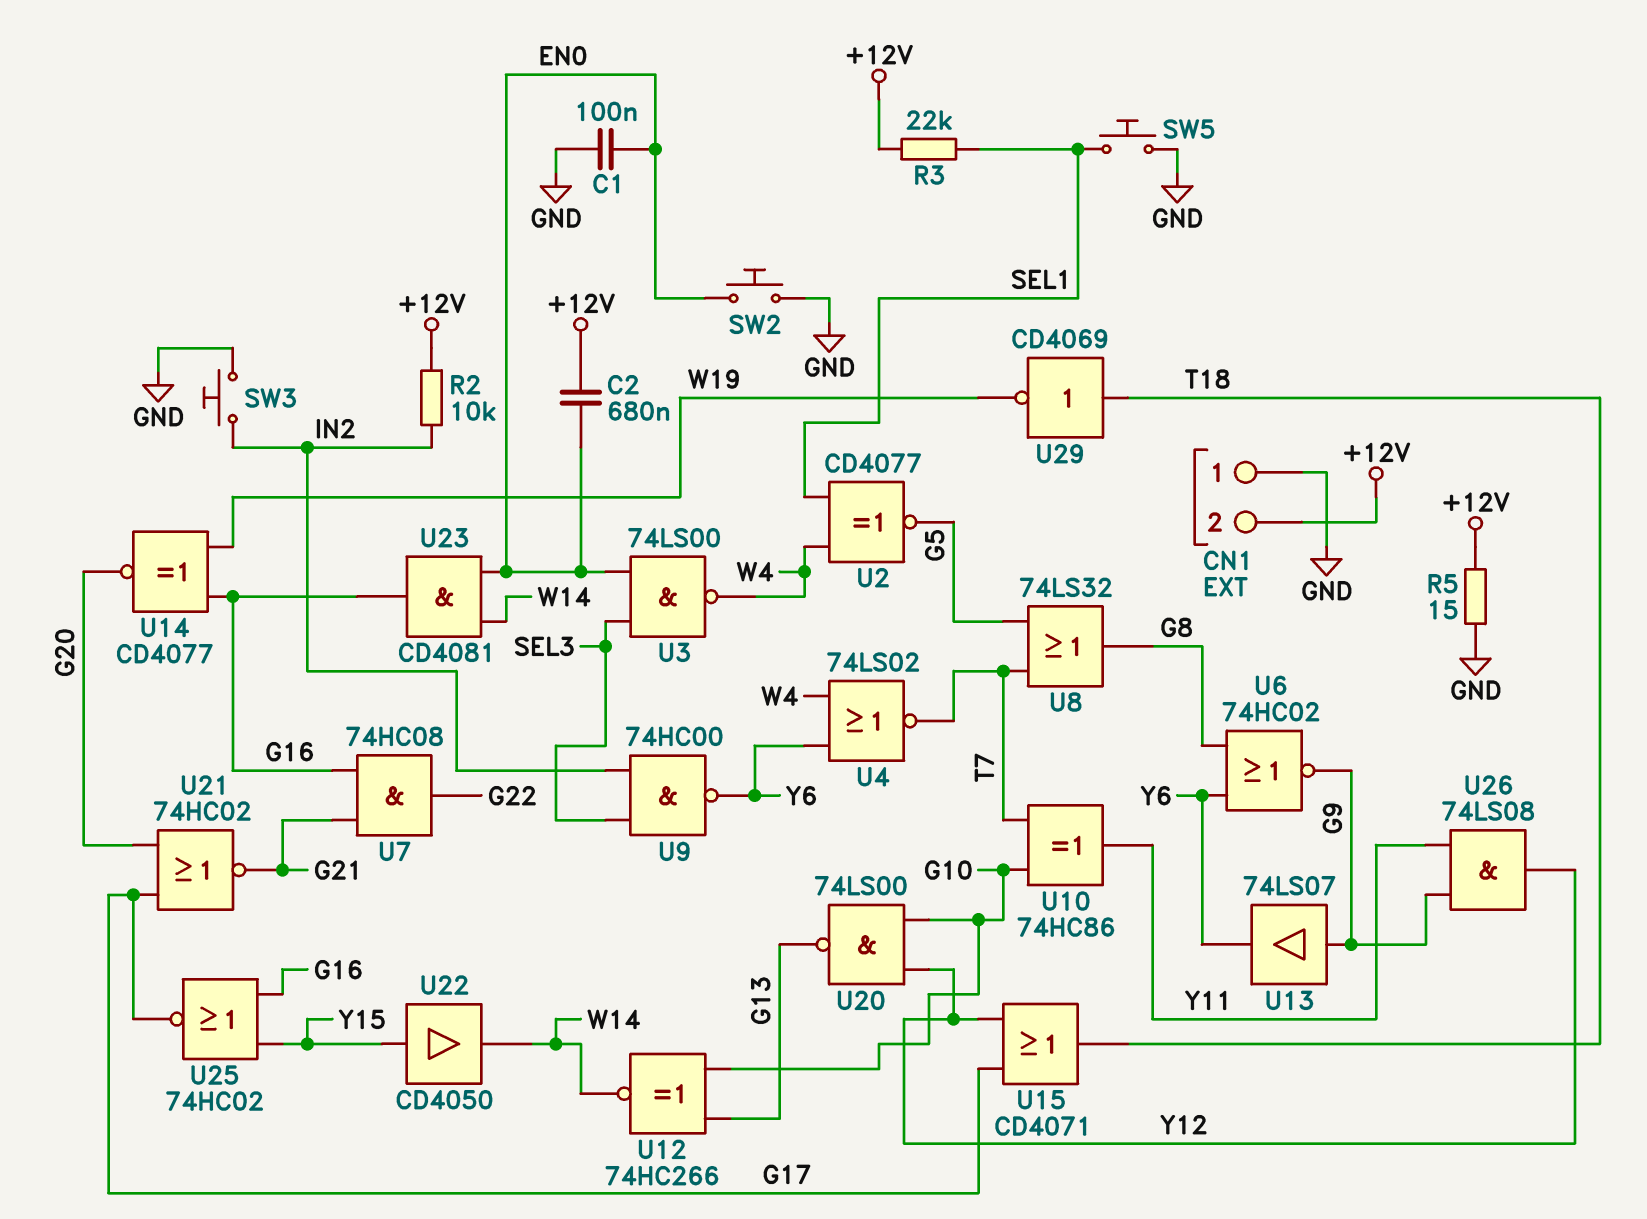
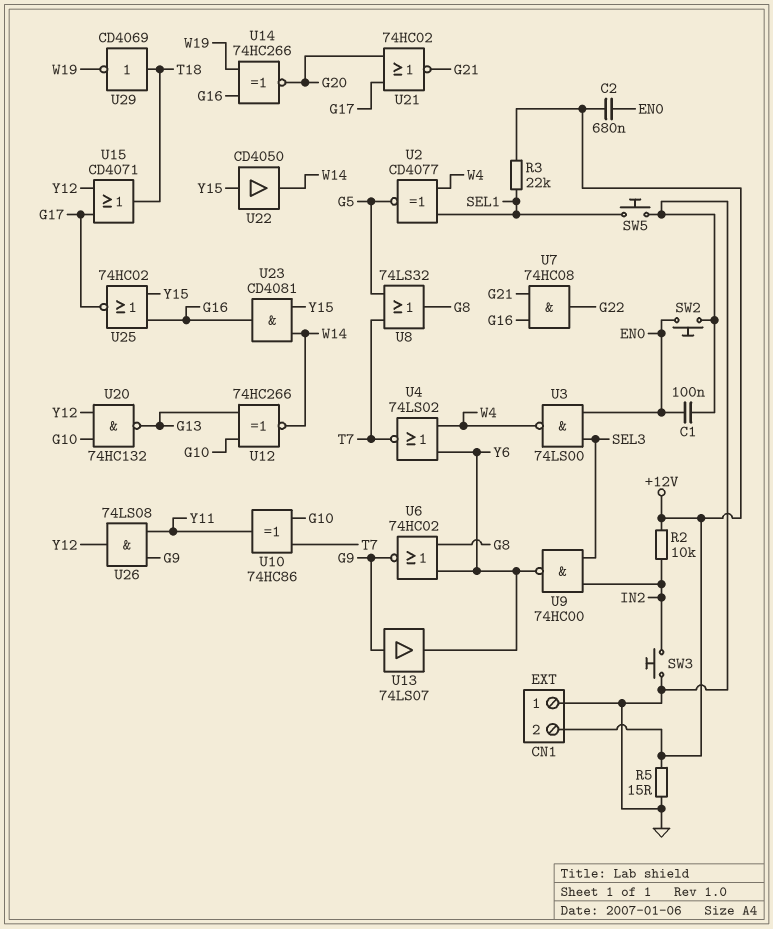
U14: XNOR CD4077 (in G16, in W19, out G20) -> XNOR 74HC266 (in G16, in W19, out G20)
U20: NAND 74LS00 (in G10, in Y12, out G13) -> NAND 74HC132 (in G10, in Y12, out G13)
U23: AND CD4081 (in EN0, in W14, out G16) -> AND CD4081 (in W14, in Y15, out G16)

